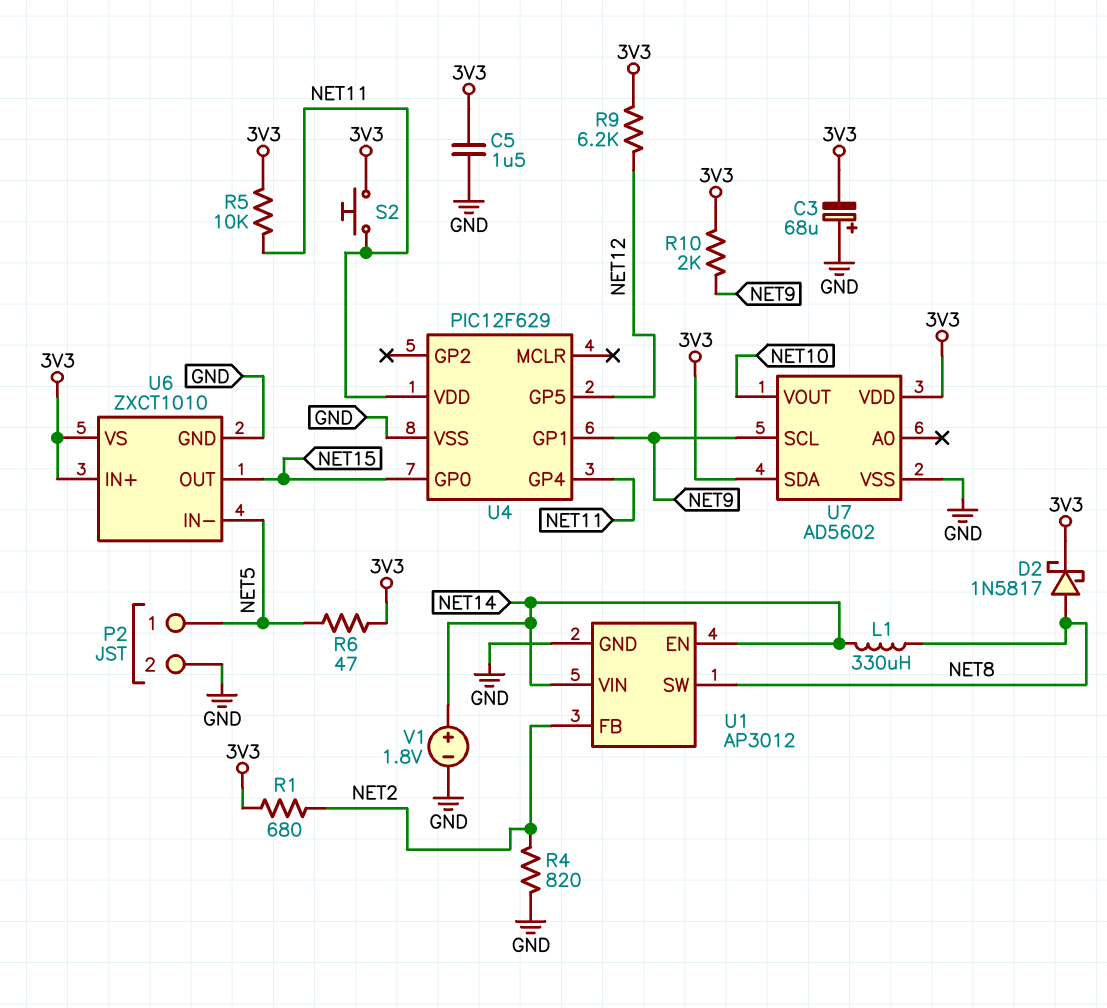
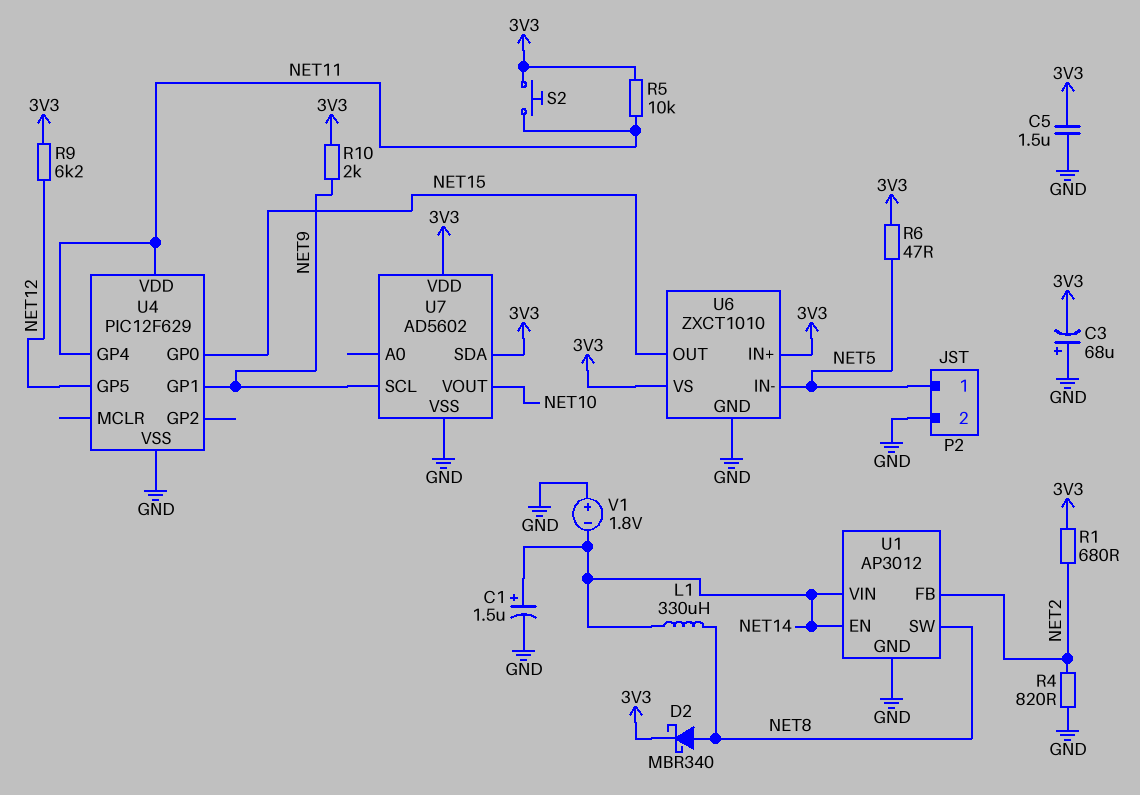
C1: none -> 1.5uF (plus NET14, minus GND)
D2: schottky 1N5817 (A NET8, K 3V3) -> schottky MBR340 (A NET8, K 3V3)
V1: 1.8V (plus NET14, minus GND) -> 1.8V (plus GND, minus NET14)

